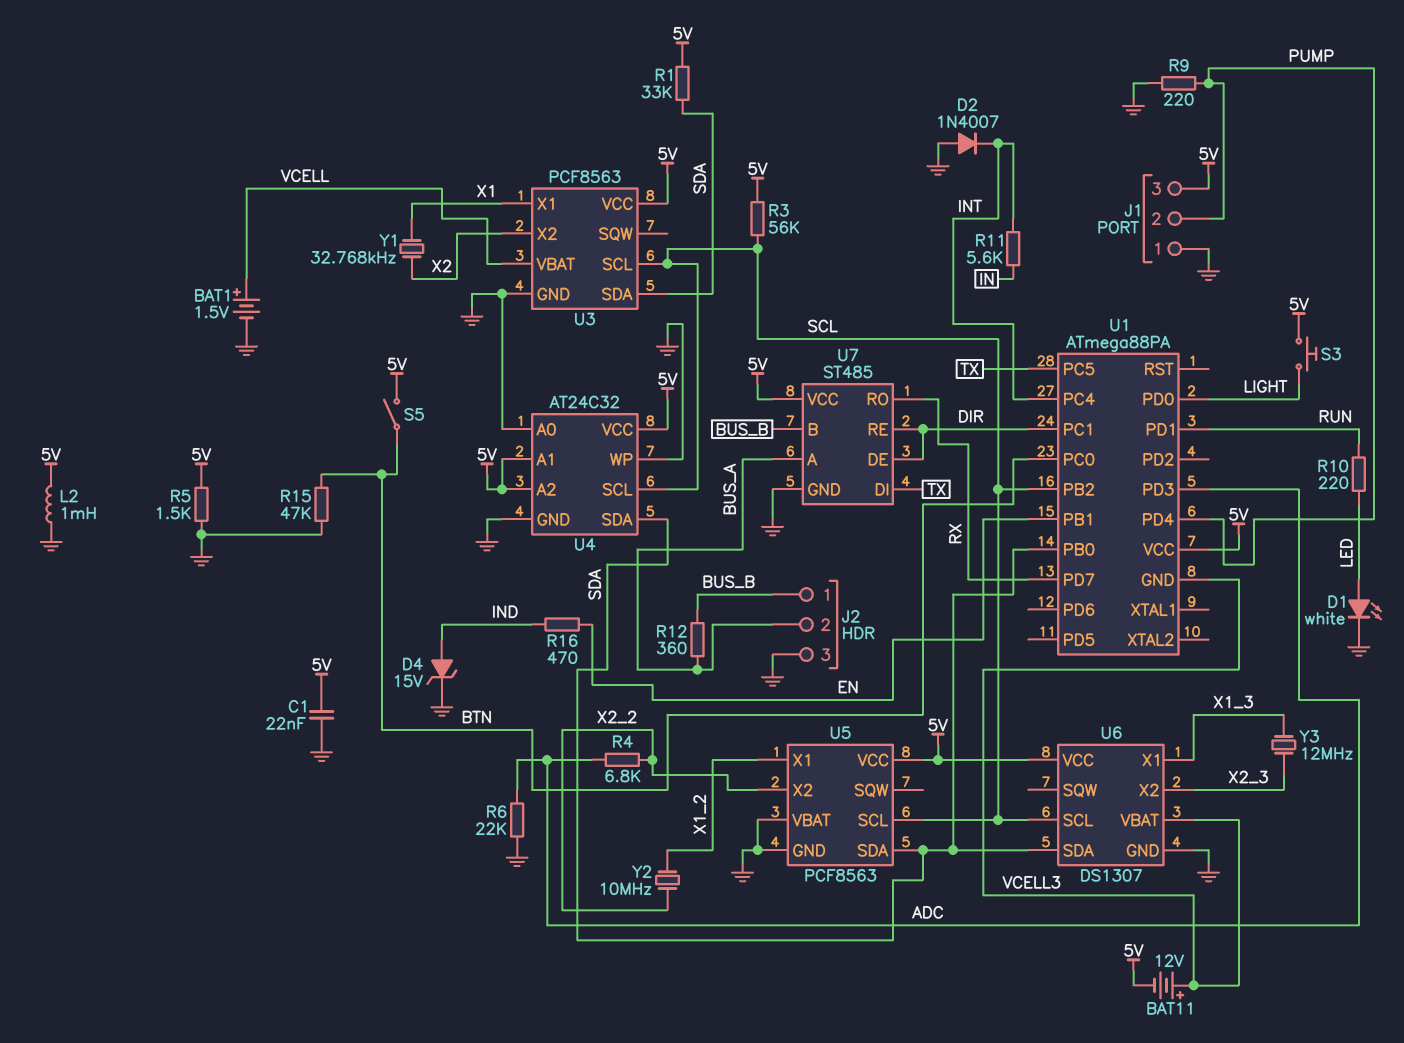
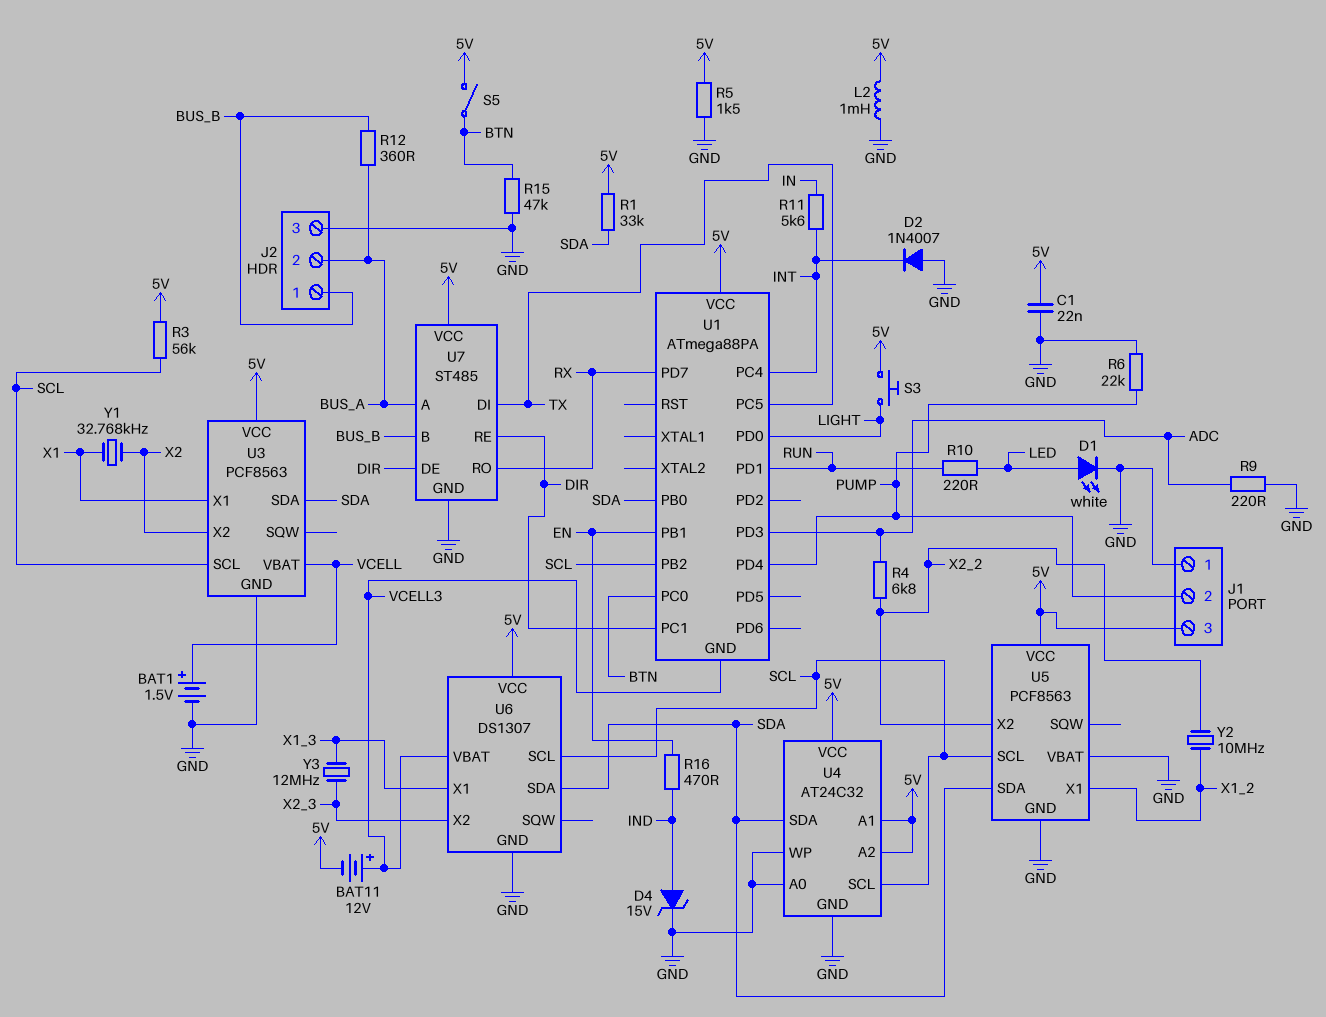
R6: 22k (ADC, GND) -> 22k (GND, PUMP)
R9: 220 (GND, PUMP) -> 220 (ADC, GND)

